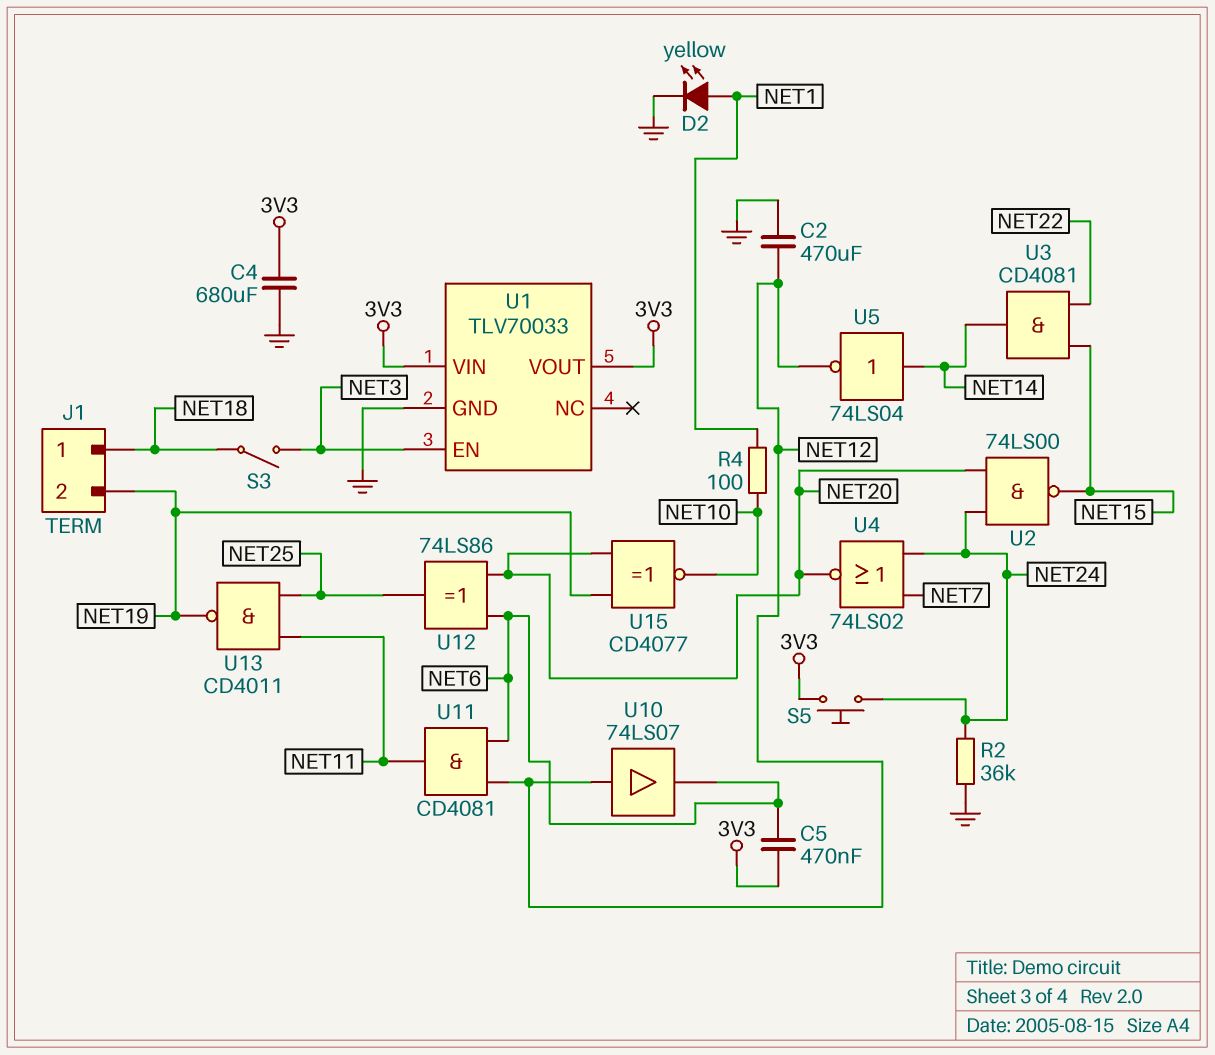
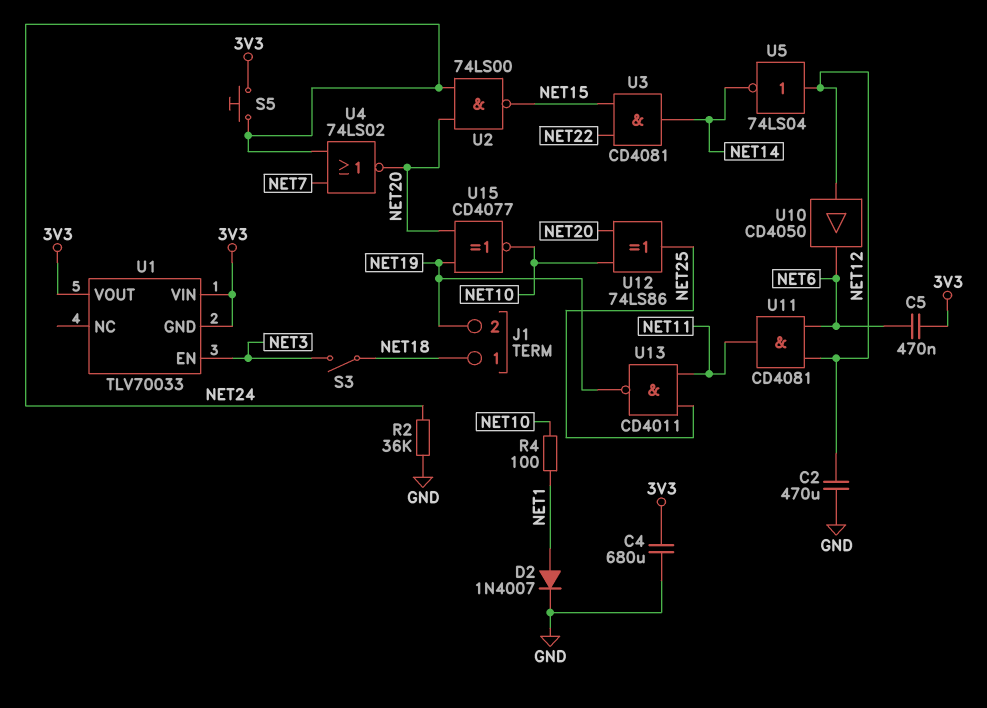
D2: LED yellow (A NET1, K GND) -> diode 1N4007 (A NET1, K GND)
U1 pin GND: GND -> 3V3
U5: NOT 74LS04 (in NET14, out NET12) -> NOT 74LS04 (in NET12, out NET14)
U10: buffer 74LS07 (in NET12, out NET6) -> buffer CD4050 (in NET12, out NET6)
U12: XOR 74LS86 (in NET6, in NET20, out NET25) -> XOR 74LS86 (in NET10, in NET20, out NET25)

